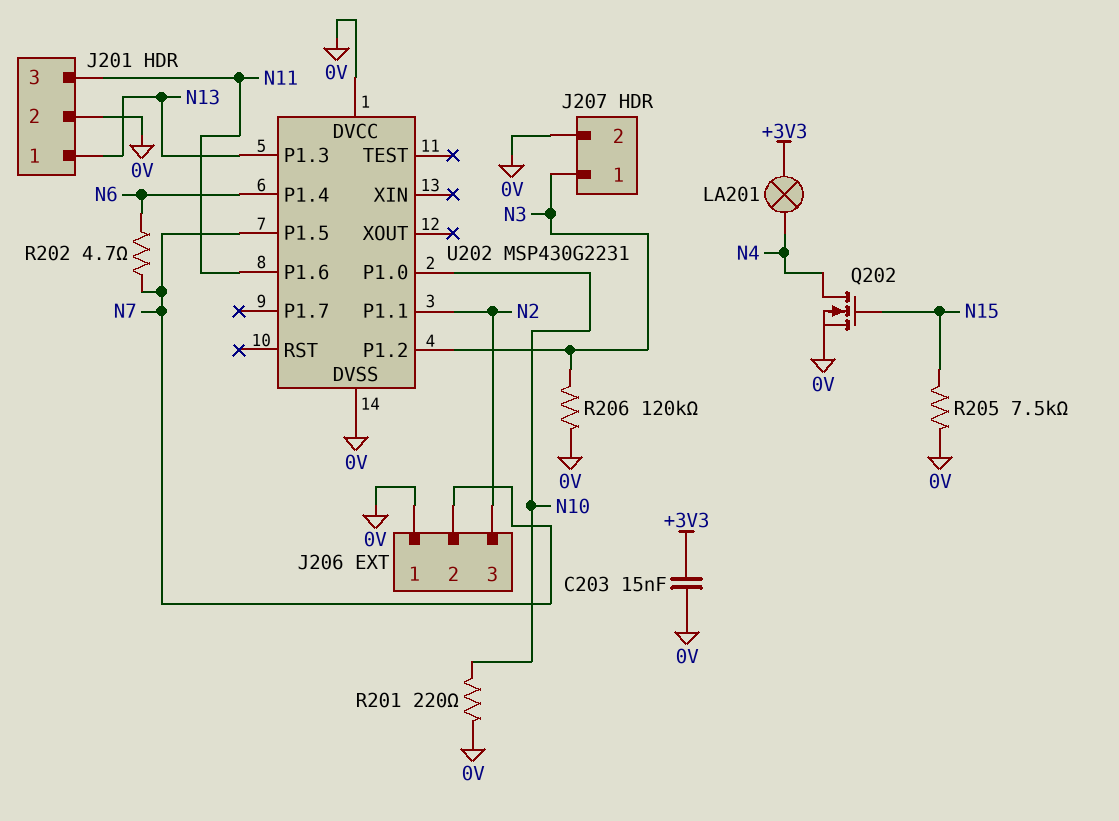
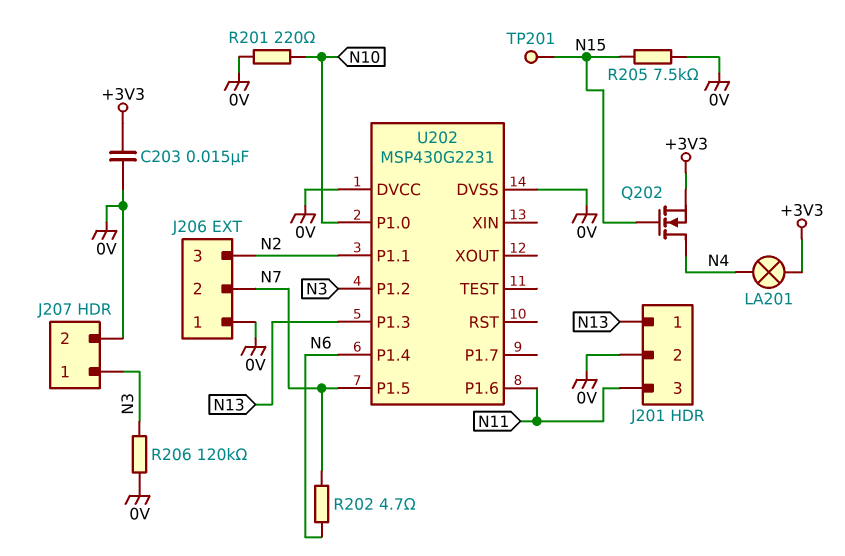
Q202: NMOS (G N15, D N4, S 0V) -> NMOS (G N15, D N4, S +3V3)
TP201: none -> test point (N15)

